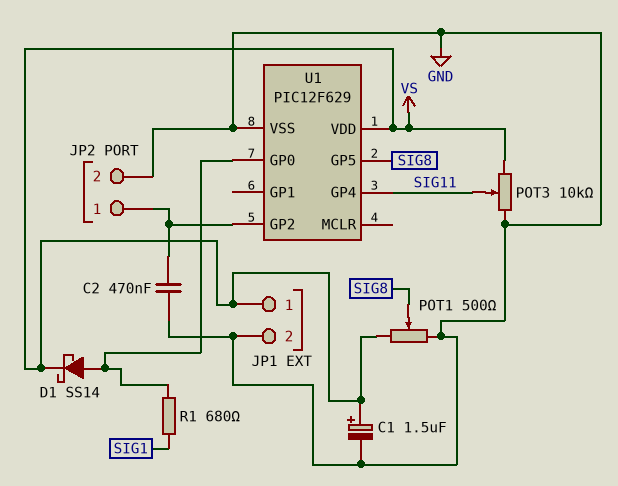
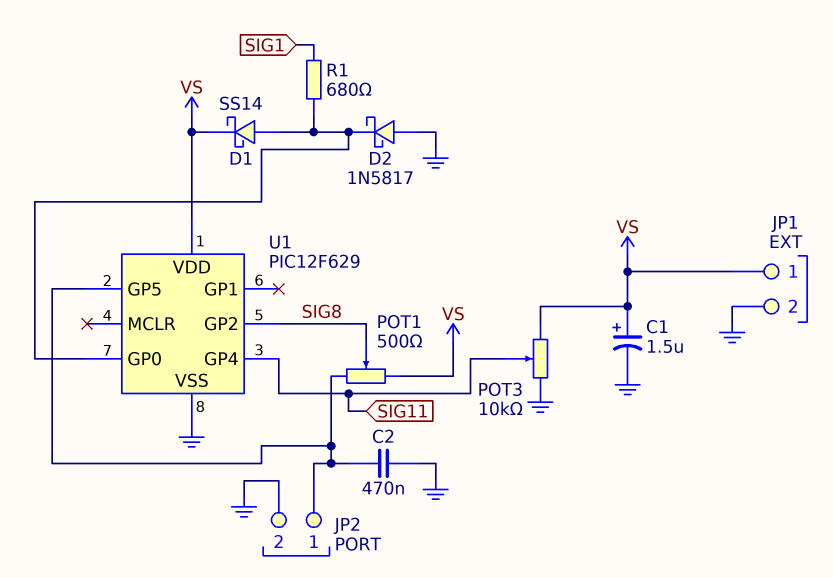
D2: none -> schottky 1N5817 (A GND, K U1/GP0)
POT1: 500 (GND, VS, wiper SIG8) -> 500 (JP2/1, VS, wiper SIG8)
U1 pin GP2: JP2/1 -> SIG8
U1 pin GP5: SIG8 -> JP2/1

